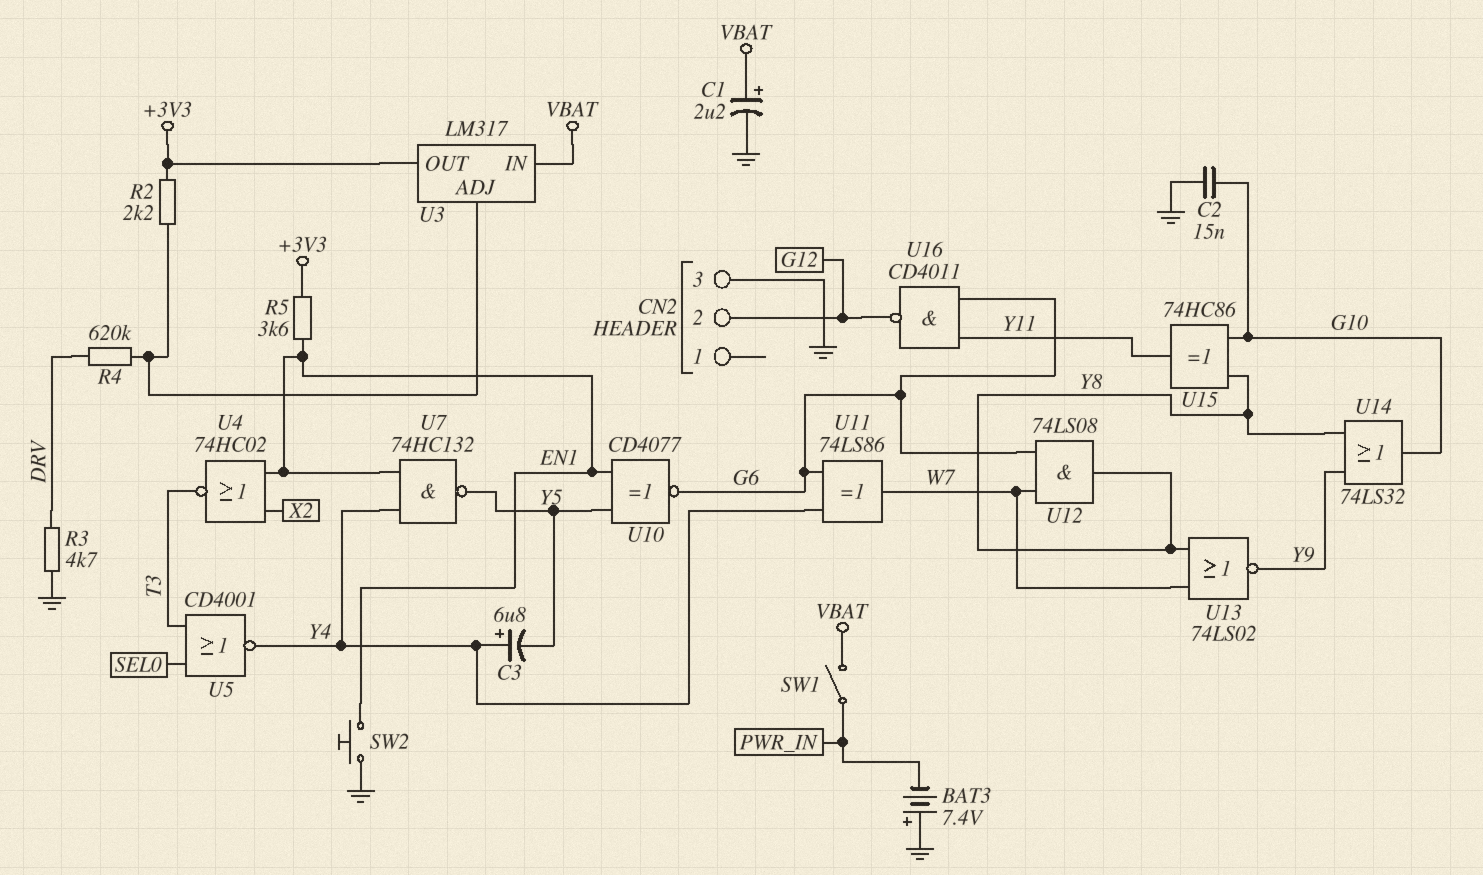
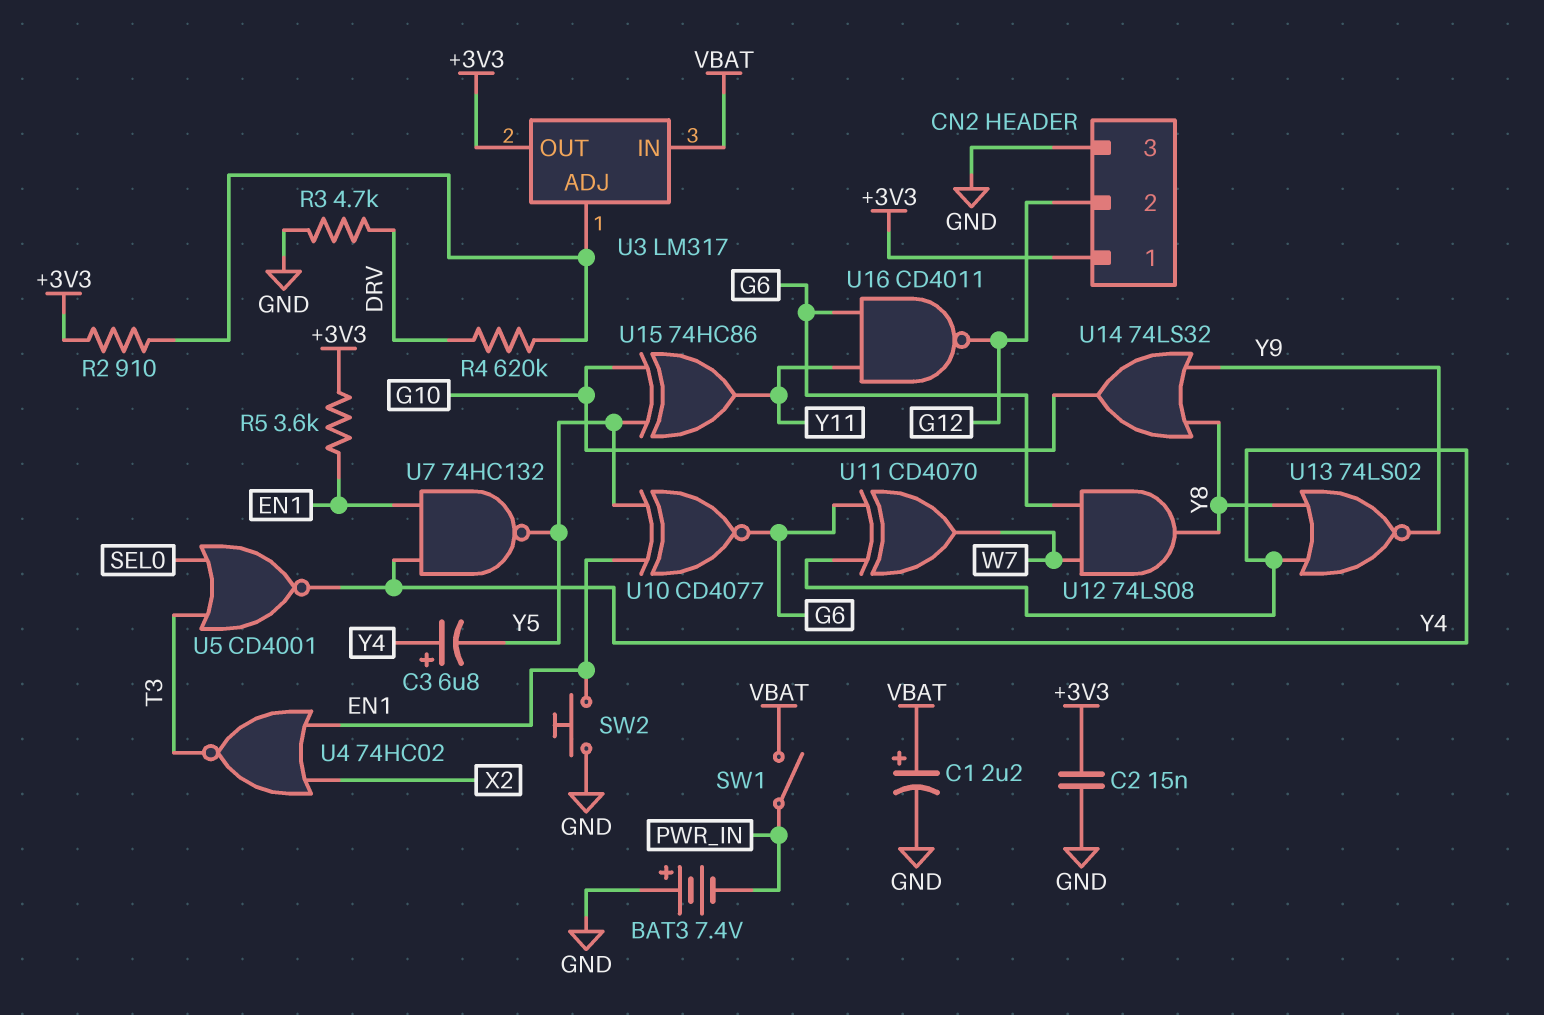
C2: 15nF (G10, GND) -> 15nF (+3V3, GND)
CN2 pin 1: none -> +3V3
R2: 2.2k (+3V3, U3/ADJ) -> 910 (+3V3, U3/ADJ)
U11: XOR 74LS86 (in G6, in Y4, out W7) -> XOR CD4070 (in G6, in Y4, out W7)
U13: NOR 74LS02 (in W7, in Y8, out Y9) -> NOR 74LS02 (in Y4, in Y8, out Y9)
U15: XOR 74HC86 (in G10, in Y8, out Y11) -> XOR 74HC86 (in G10, in Y5, out Y11)

